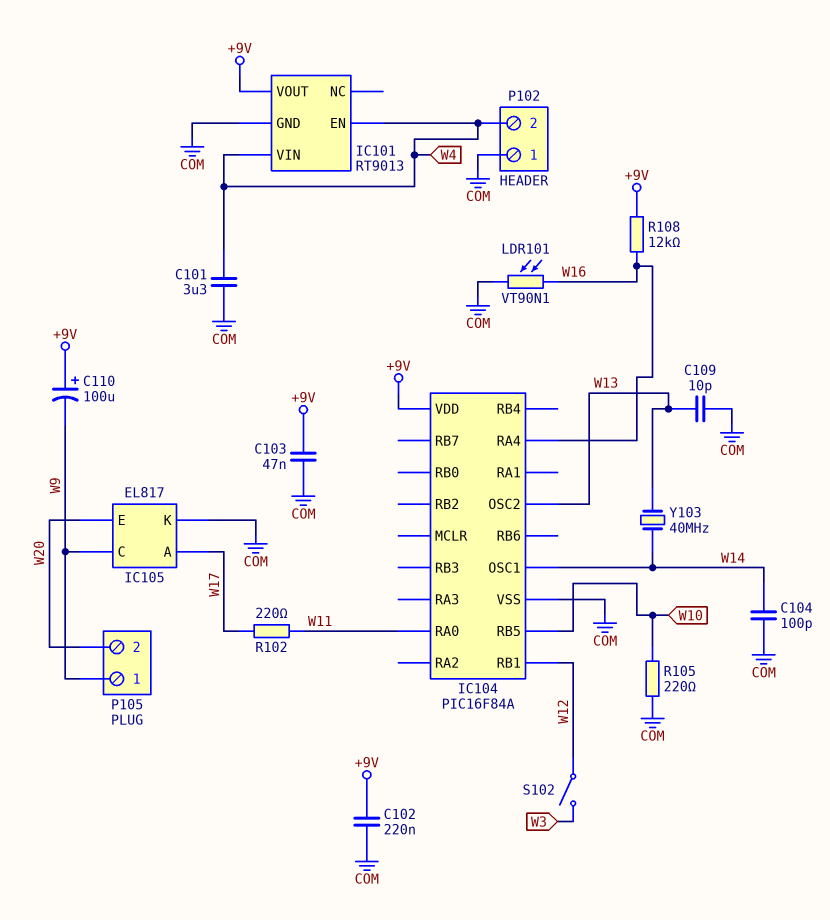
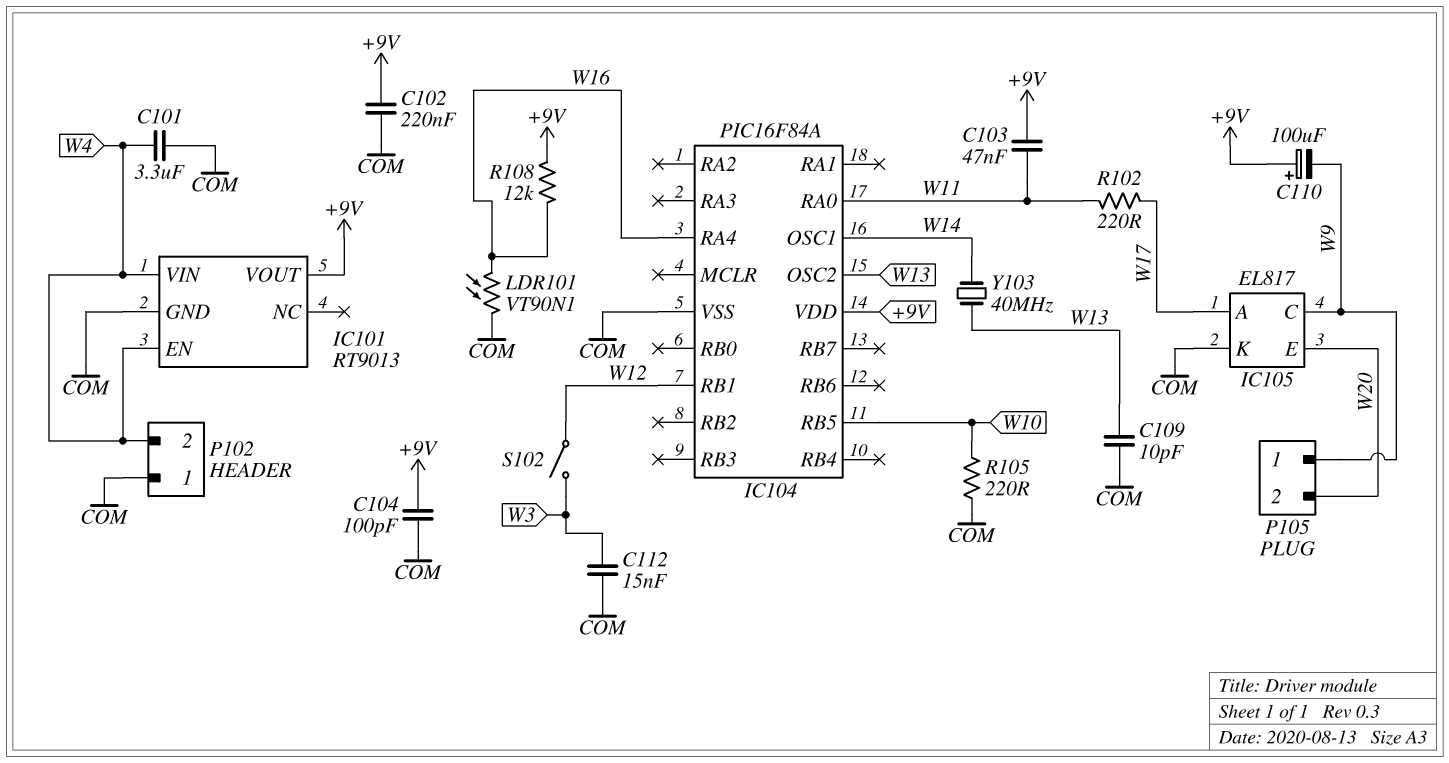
C103: 47nF (+9V, COM) -> 47nF (+9V, W11)
C104: 100pF (COM, W14) -> 100pF (+9V, COM)
C112: none -> 15nF (COM, W3)

